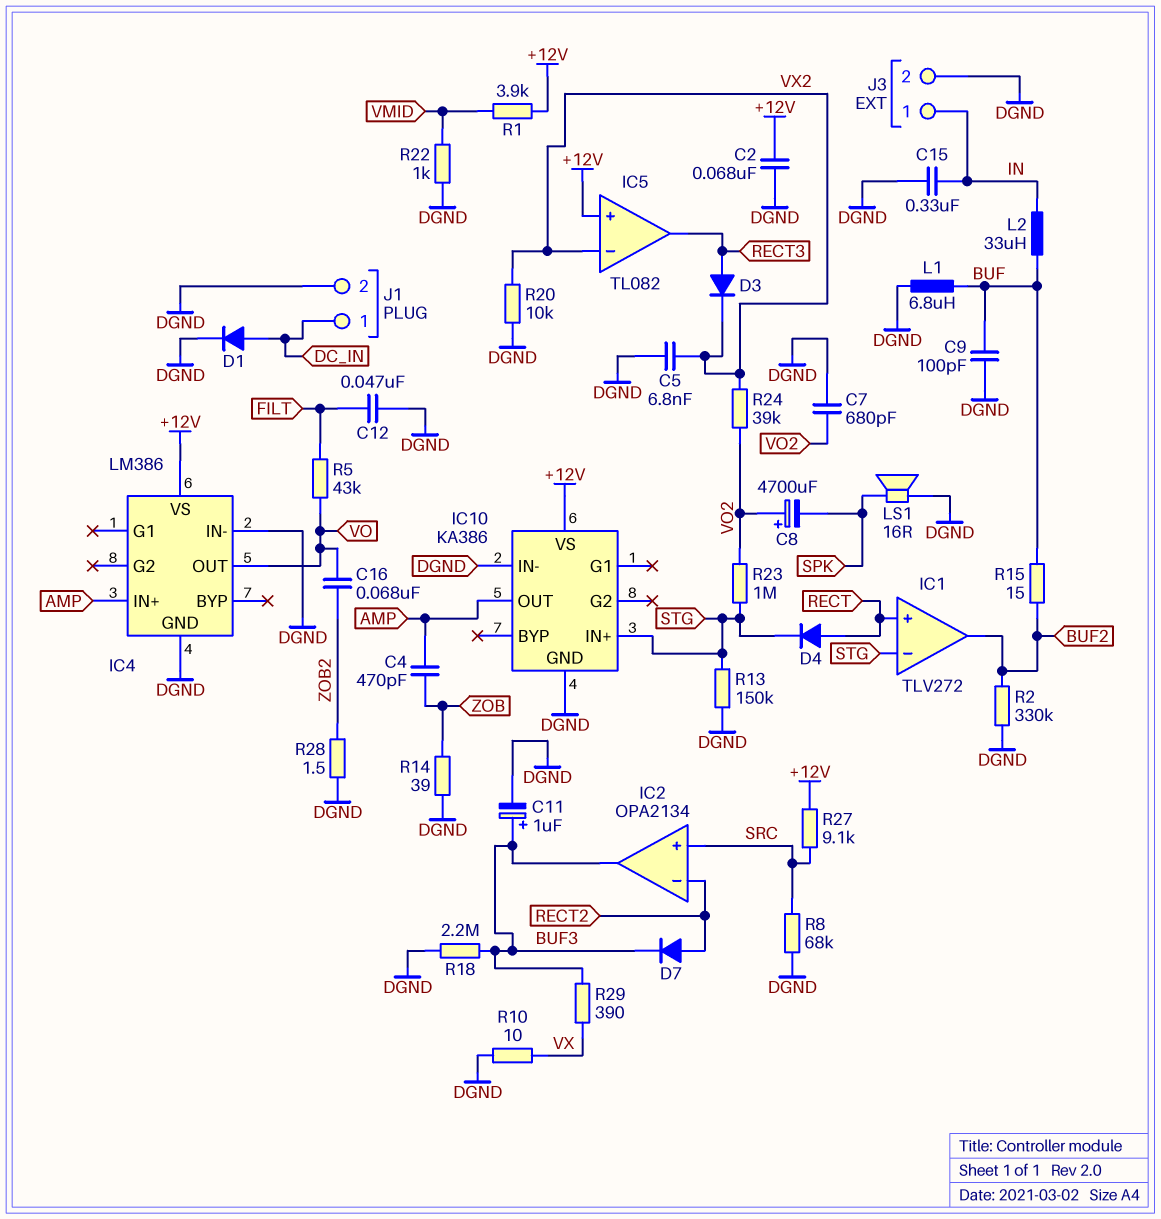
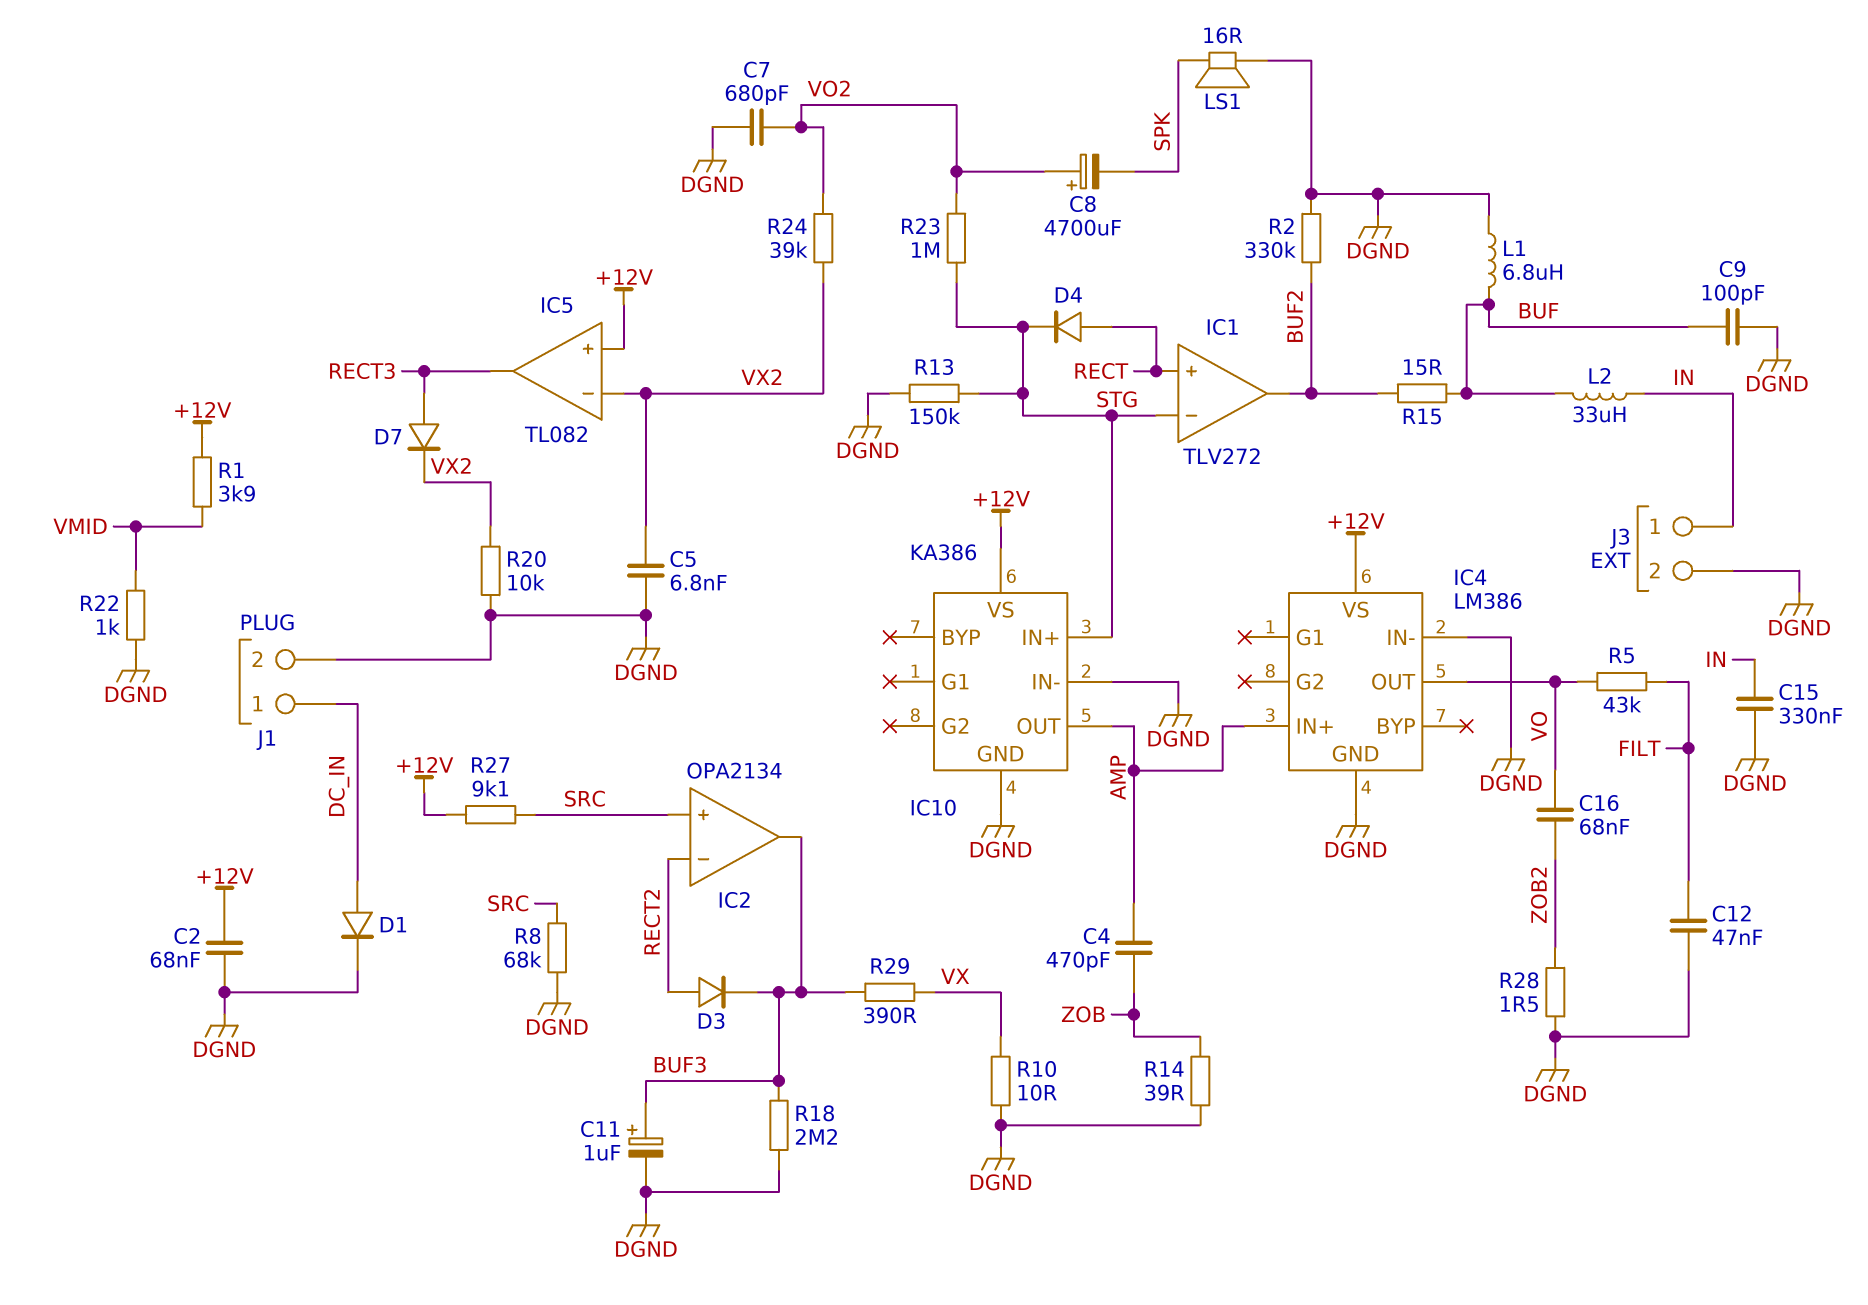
D3: diode (A RECT3, K VX2) -> diode (A RECT2, K BUF3)
D7: diode (A RECT2, K BUF3) -> diode (A RECT3, K VX2)

